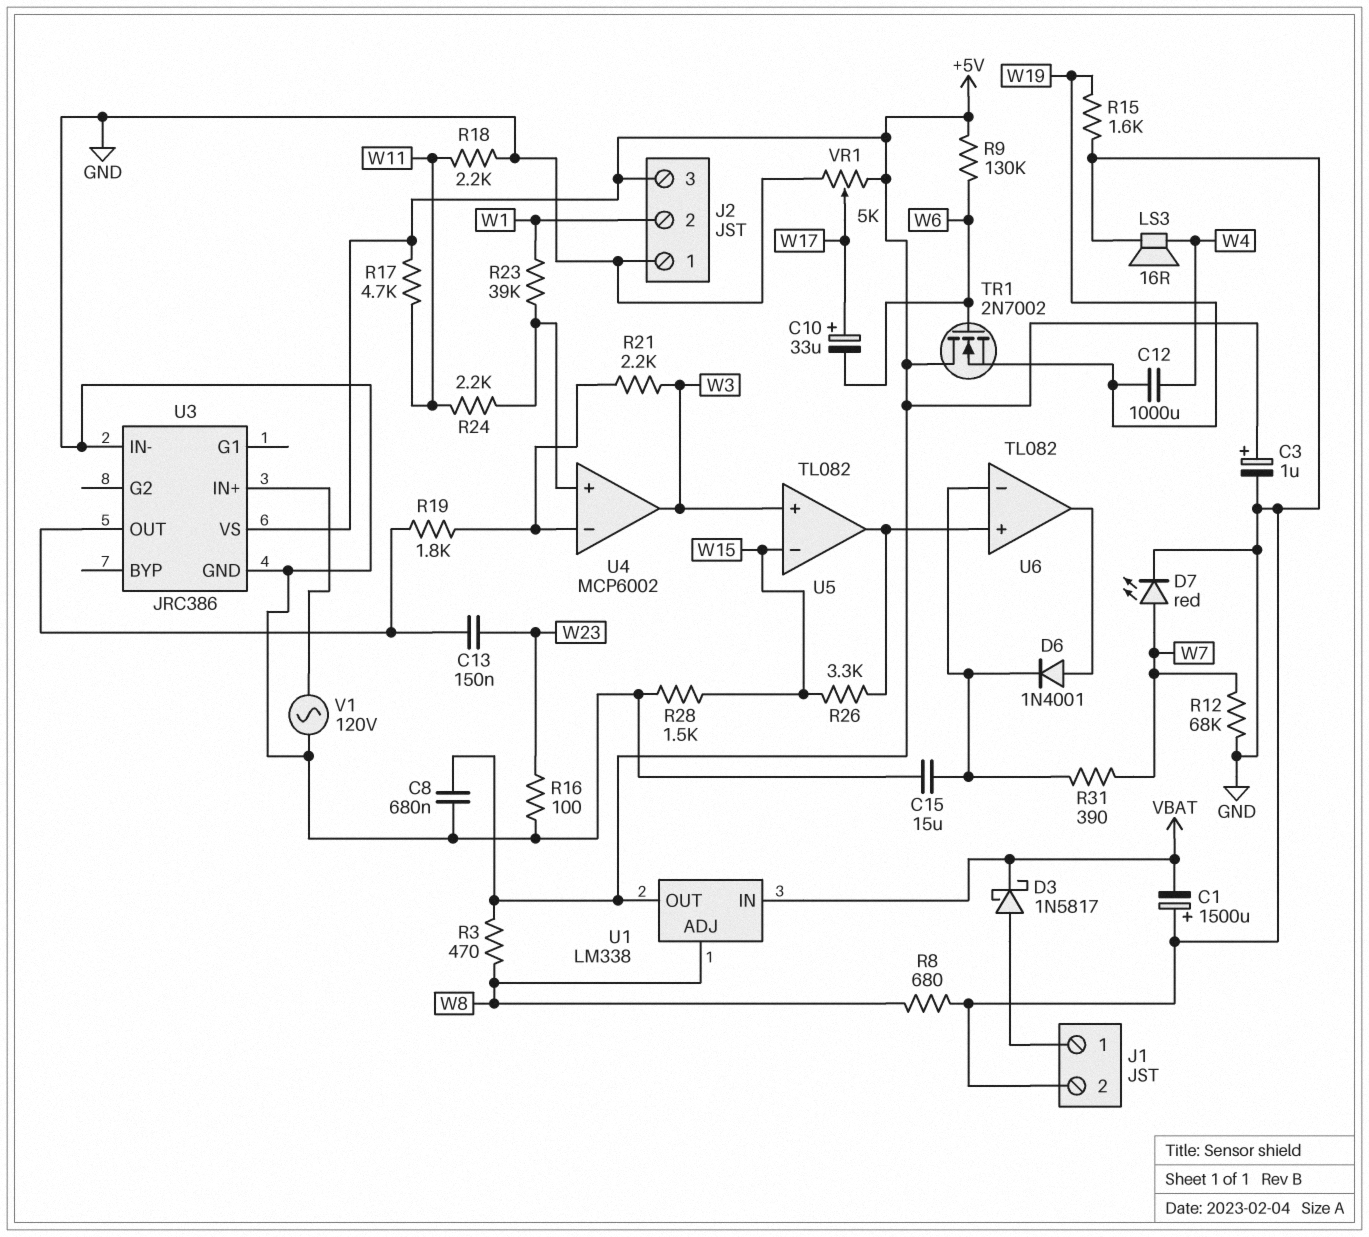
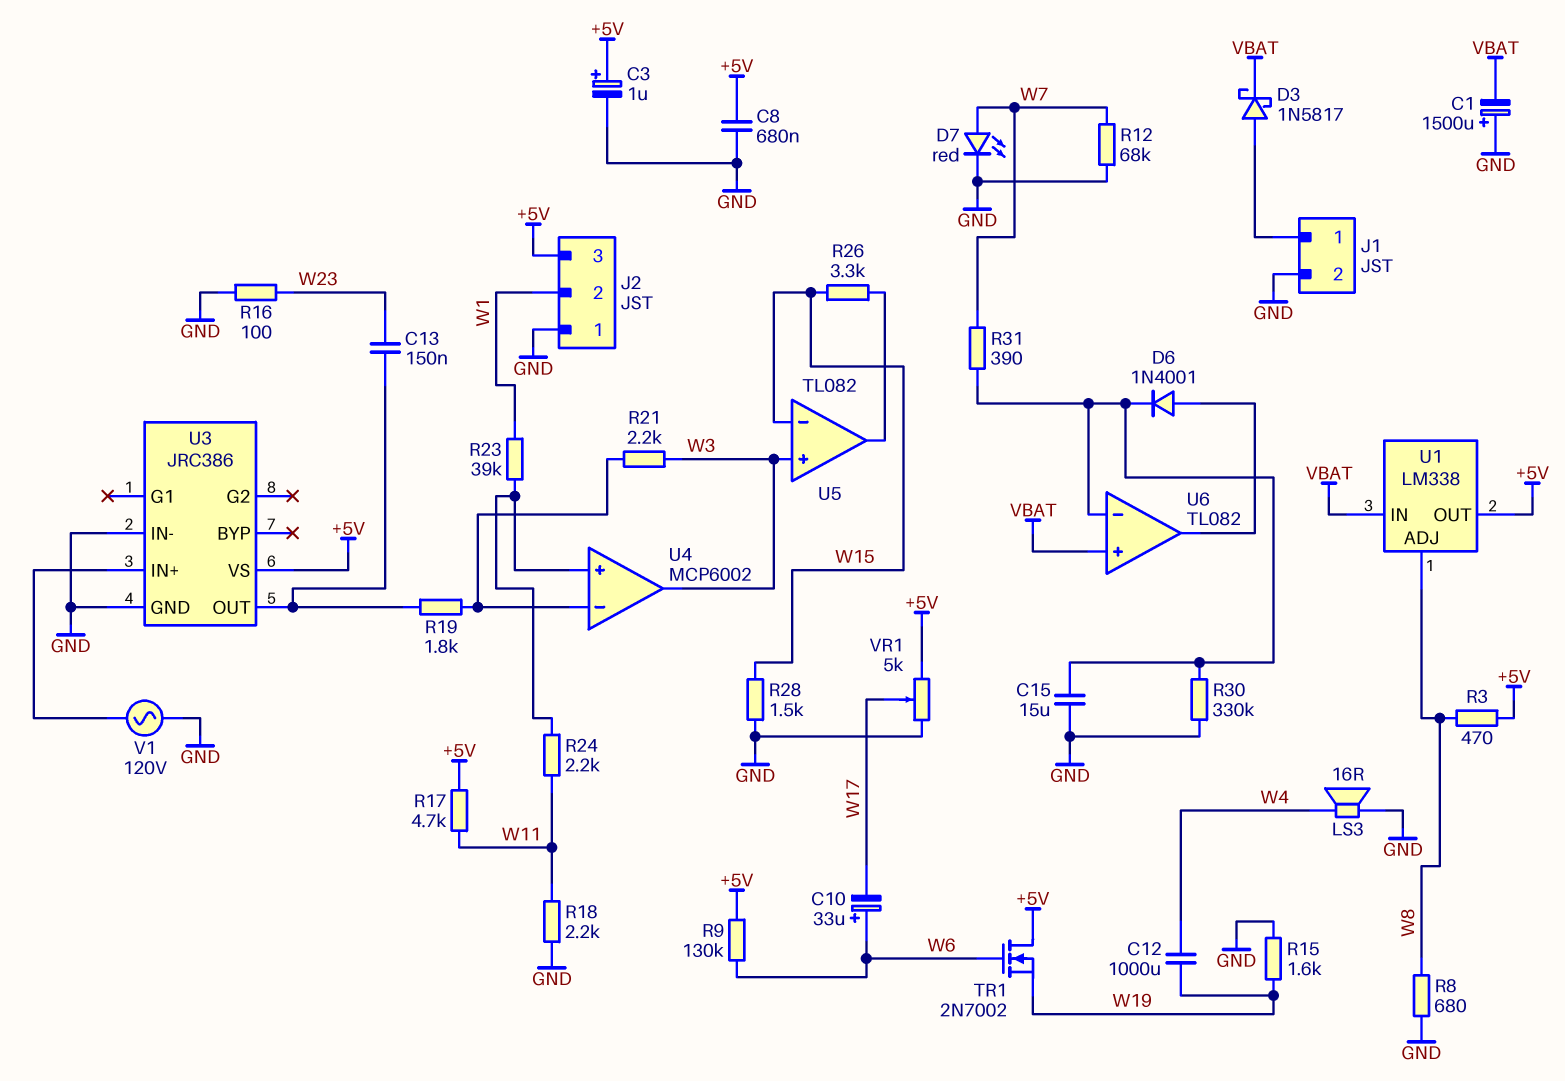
C10: 33uF (plus W17, minus W6) -> 33uF (plus W6, minus W17)
R30: none -> 330k (GND, U6/in-)
U6 pin in+: U5/out -> VBAT

